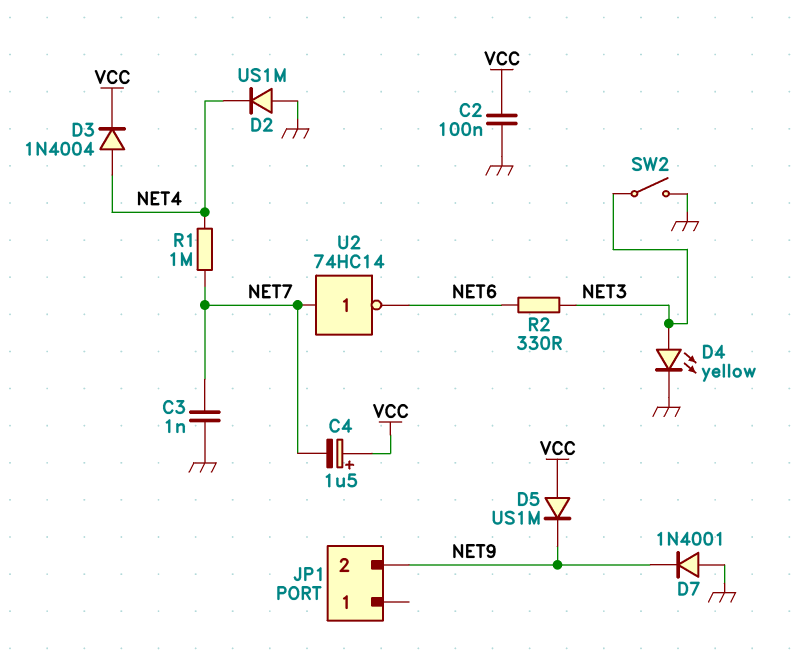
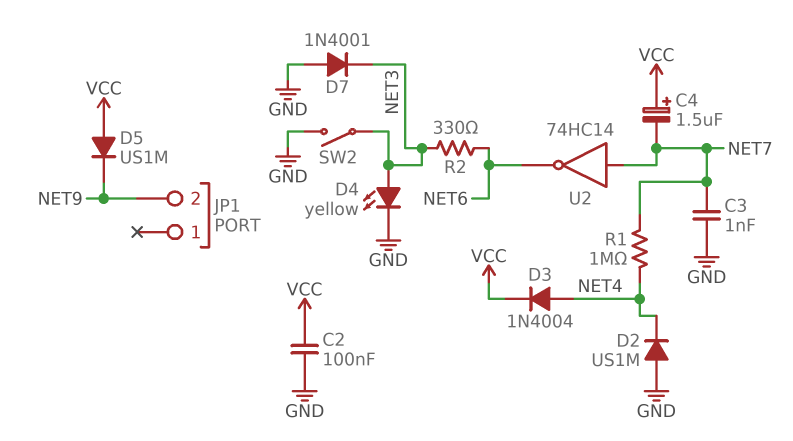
D7: diode 1N4001 (A GND, K NET9) -> diode 1N4001 (A GND, K NET3)

